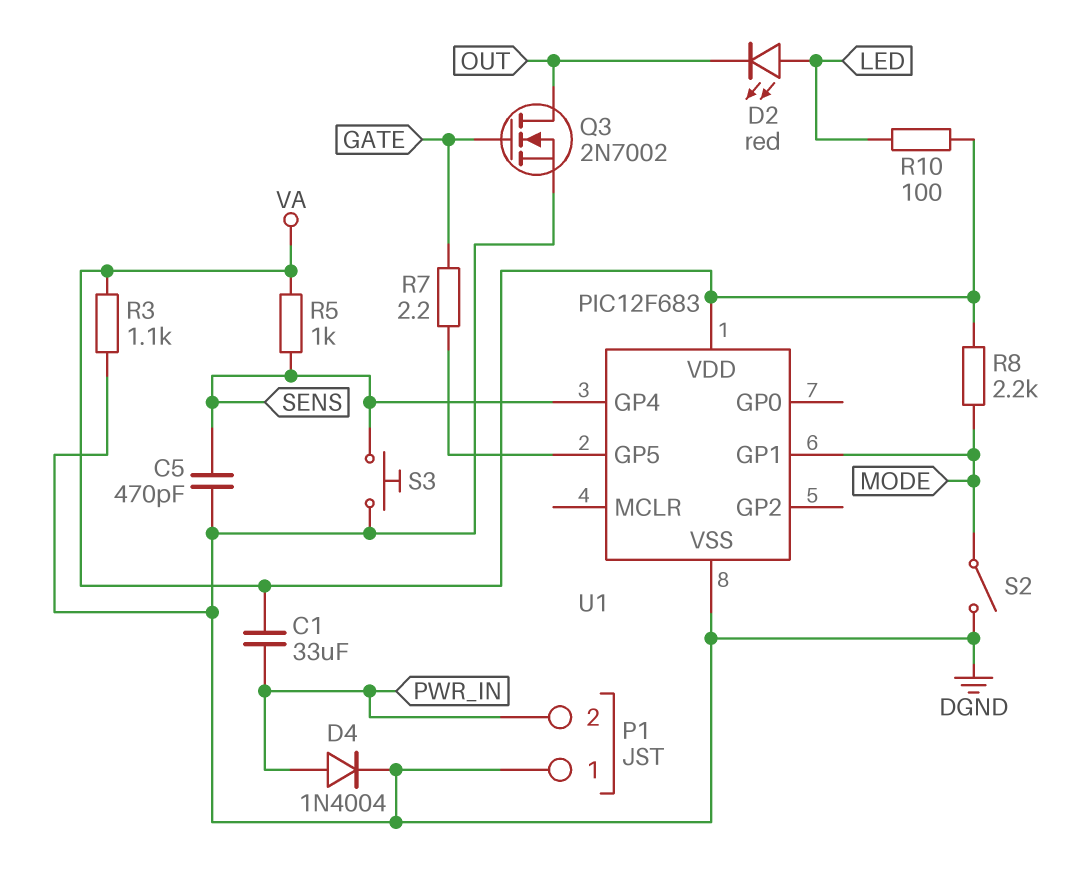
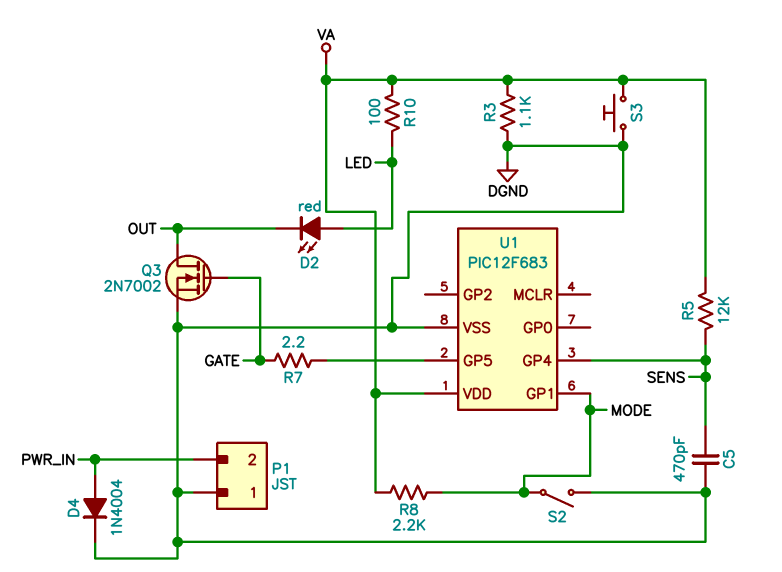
C1: 33uF (PWR_IN, VA) -> none
R5: 1k (SENS, VA) -> 12k (SENS, VA)
S3: button (DGND, SENS) -> button (DGND, VA)

